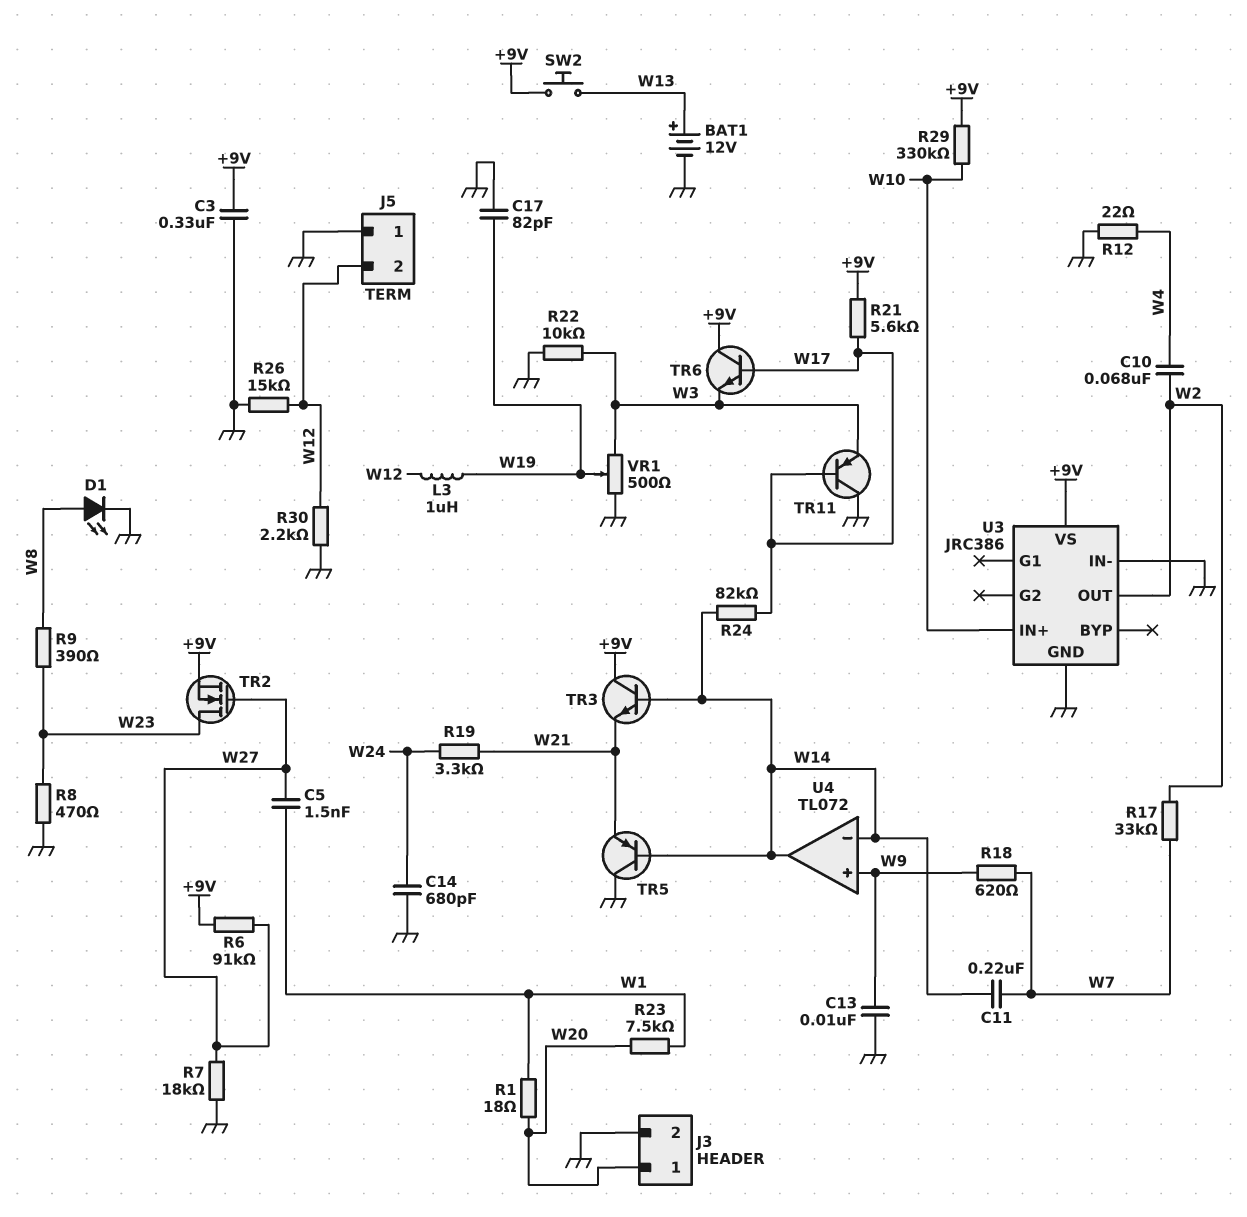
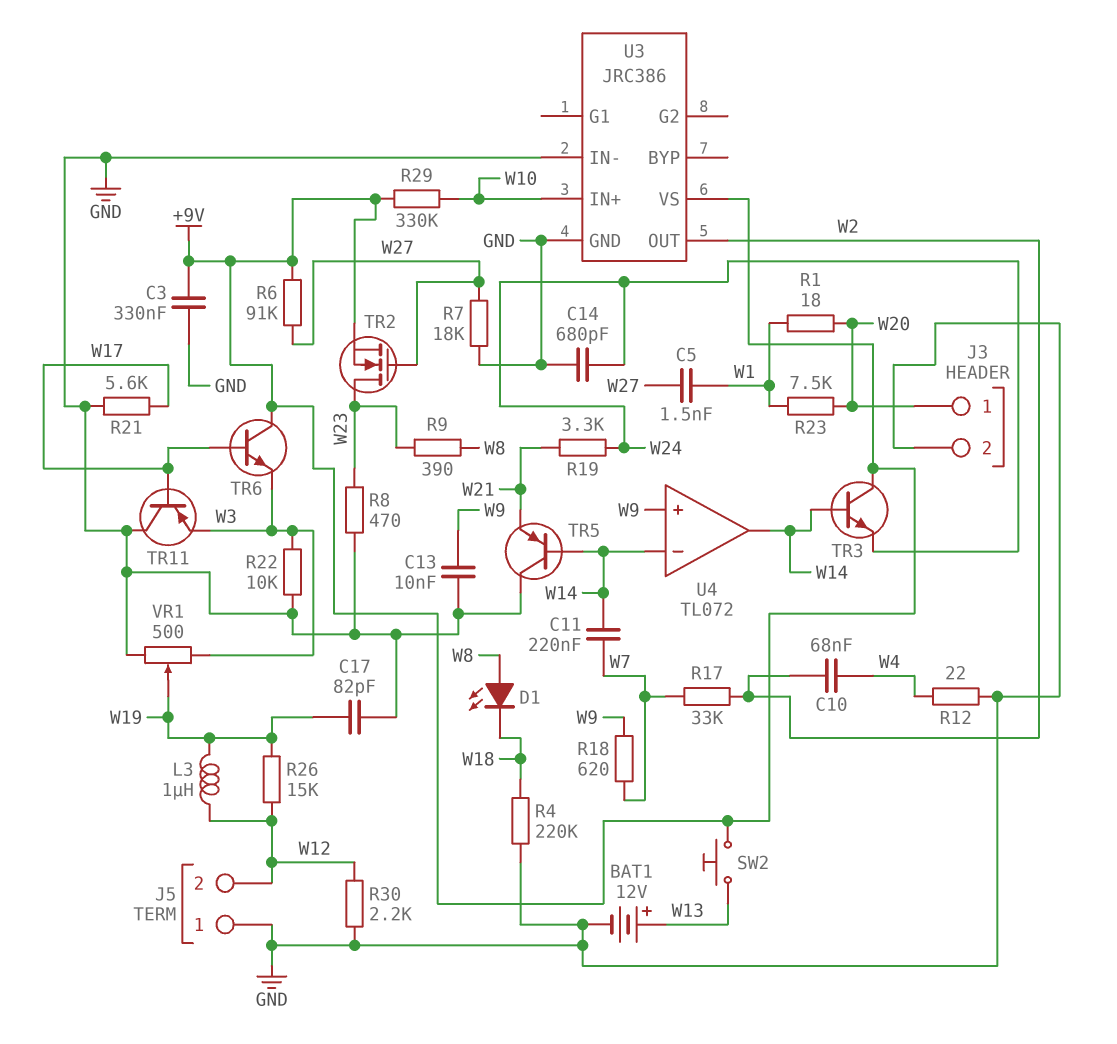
D1: LED (A W8, K GND) -> LED (A W8, K W18)
R4: none -> 220k (GND, W18)
R21: 5.6k (+9V, W17) -> 5.6k (GND, W17)
R24: 82k (W14, W17) -> none
R26: 15k (GND, W12) -> 15k (W12, W19)
TR3: NPN (B W14, C +9V, E W21) -> NPN (B W14, C +9V, E W24)

